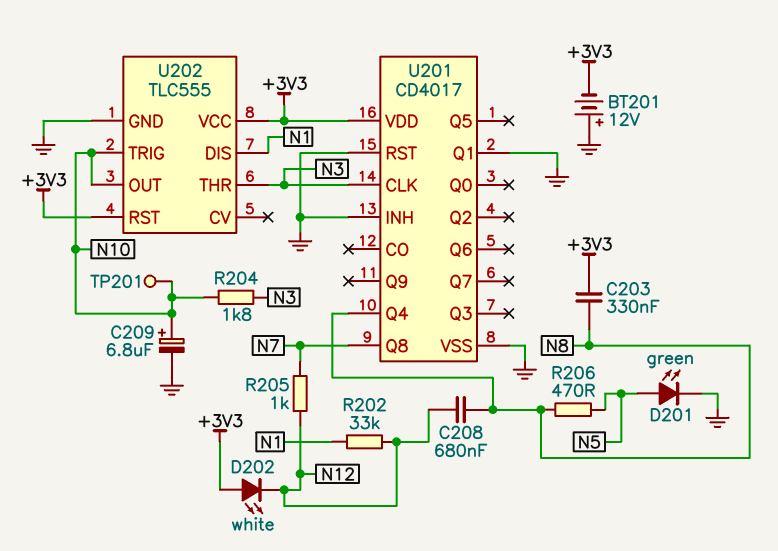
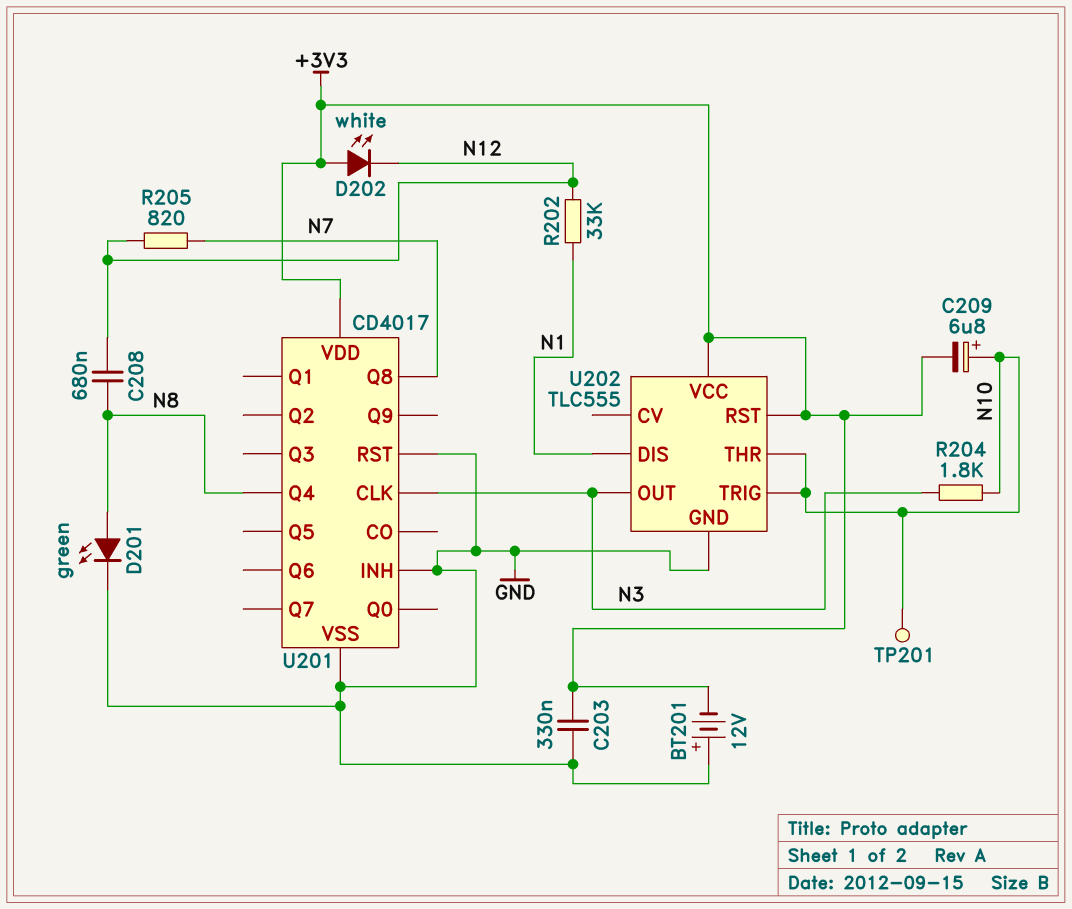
C203: 330nF (+3V3, N8) -> 330nF (+3V3, GND)
C209: 6.8uF (plus N10, minus GND) -> 6.8uF (plus N10, minus +3V3)
D201: LED green (A N5, K GND) -> LED green (A N8, K GND)
R205: 1k (N7, N12) -> 820 (N7, N12)
R206: 470 (N5, N8) -> none
U201 pin Q1: GND -> none
U202 pin OUT: N10 -> N3
U202 pin THR: N3 -> N10

